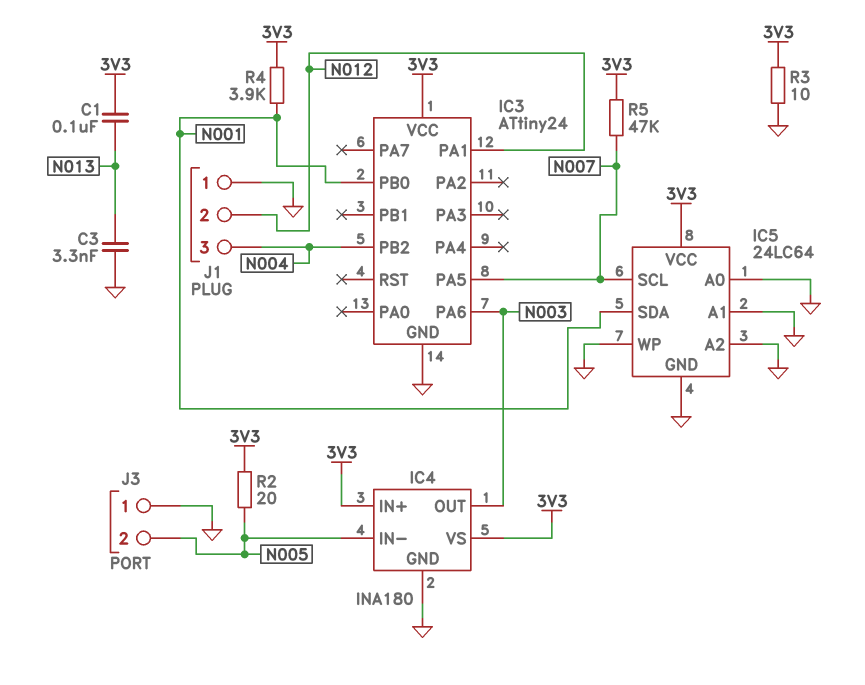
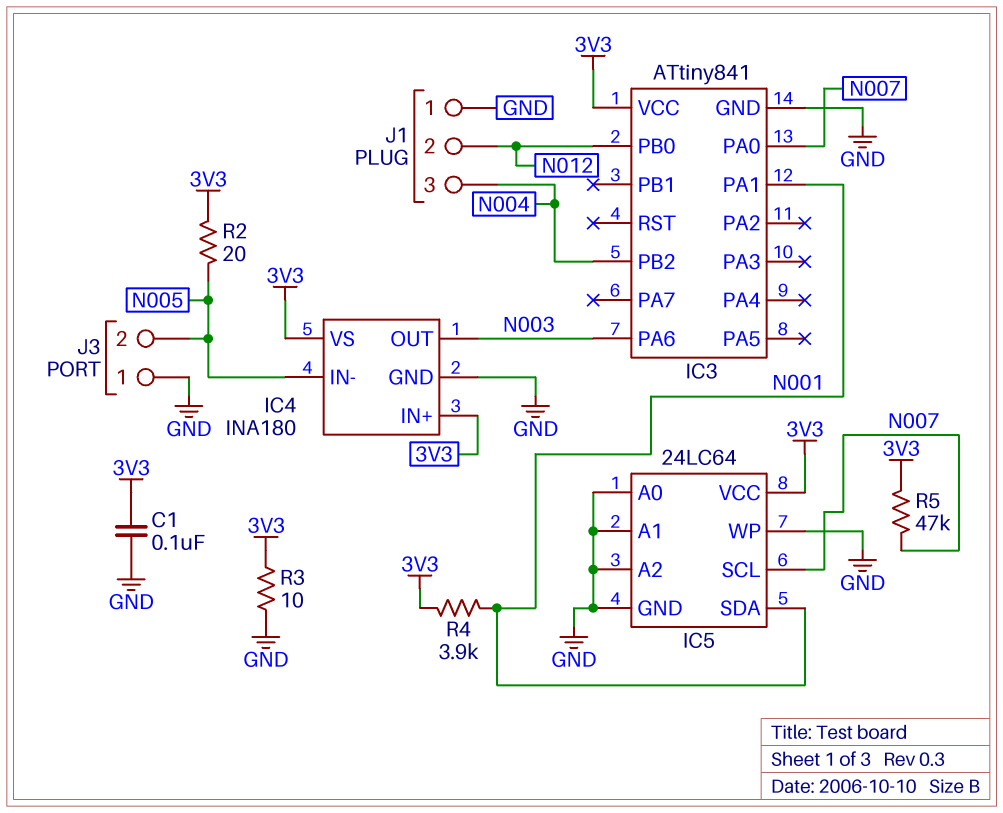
C1: 100nF (3V3, N013) -> 100nF (3V3, GND)
C3: 3.3nF (GND, N013) -> none
IC3: ATtiny24 -> ATtiny841
IC3 pin PA0: none -> N007
IC3 pin PA1: N012 -> N001
IC3 pin PA5: N007 -> none
IC3 pin PB0: N001 -> N012

